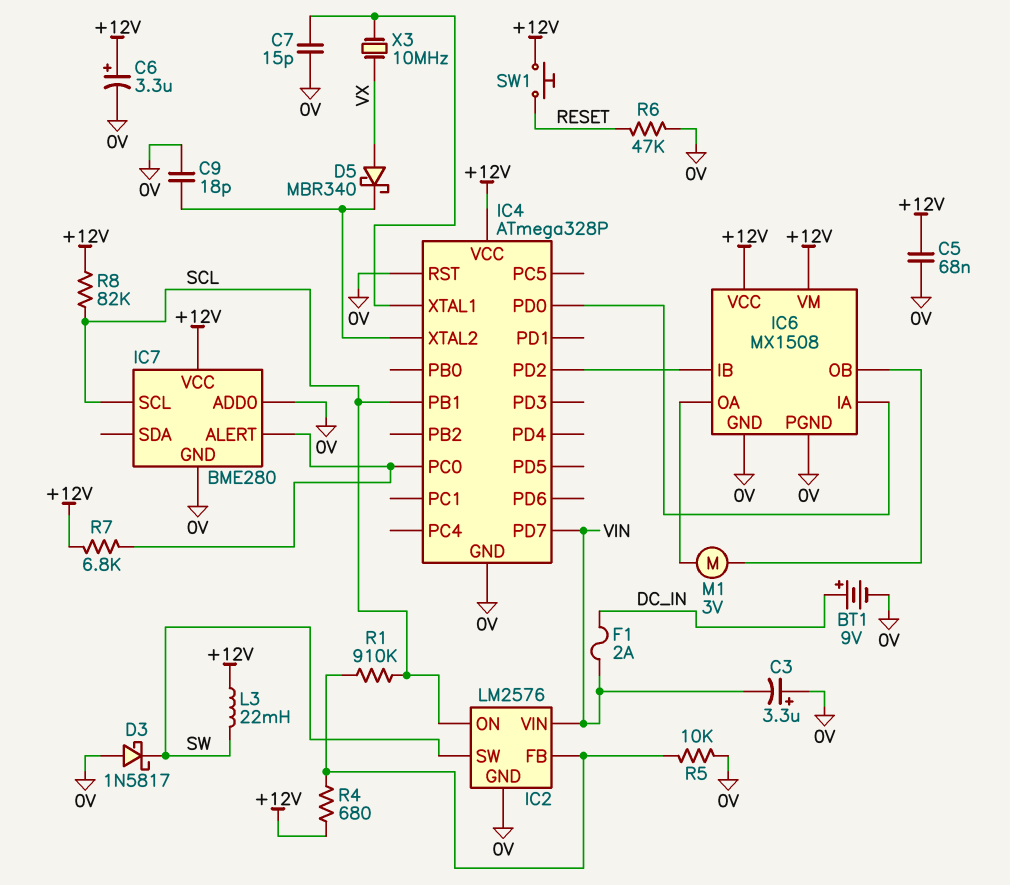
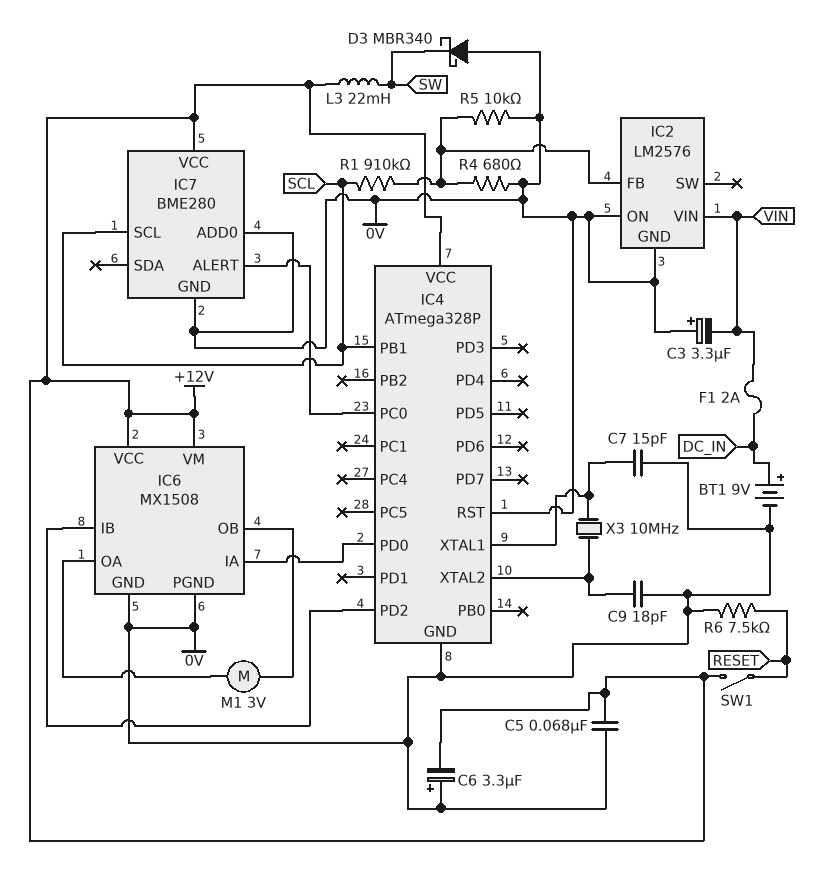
C6: 3.3uF (plus +12V, minus 0V) -> 3.3uF (plus 0V, minus +12V)
D3: schottky 1N5817 (A 0V, K SW) -> schottky MBR340 (A 0V, K SW)
D5: schottky MBR340 (A VX, K IC4/XTAL2) -> none
IC2 pin ON: SCL -> 0V
IC2 pin SW: SW -> none
IC4 pin PD7: VIN -> none
R4: 680 (+12V, IC2/FB) -> 680 (0V, IC2/FB)
R6: 47k (0V, RESET) -> 7.5k (0V, RESET)
R7: 6.8k (+12V, IC4/PC0) -> none
R8: 82k (+12V, SCL) -> none
SW1: button (+12V, RESET) -> switch (+12V, RESET)
X3: 10MHz (IC4/XTAL1, VX) -> 10MHz (IC4/XTAL1, IC4/XTAL2)

